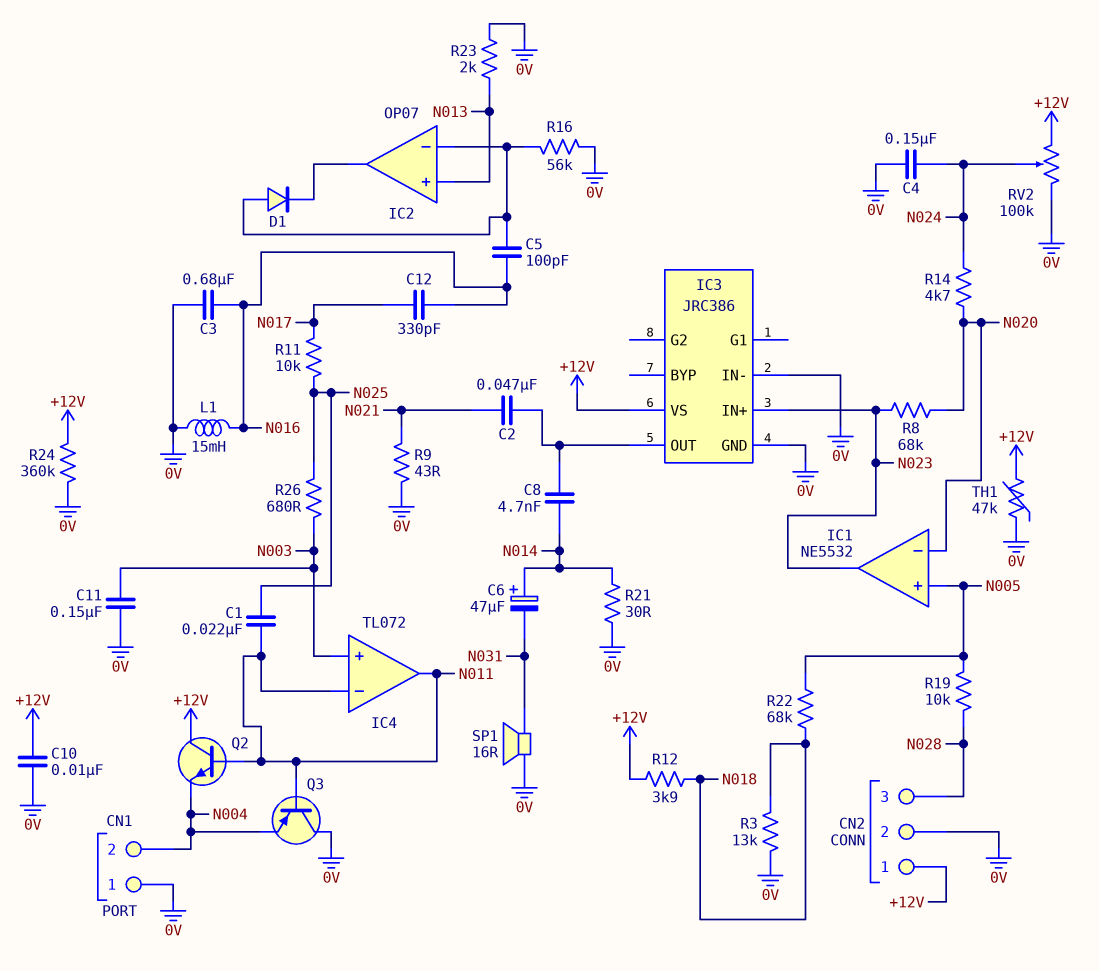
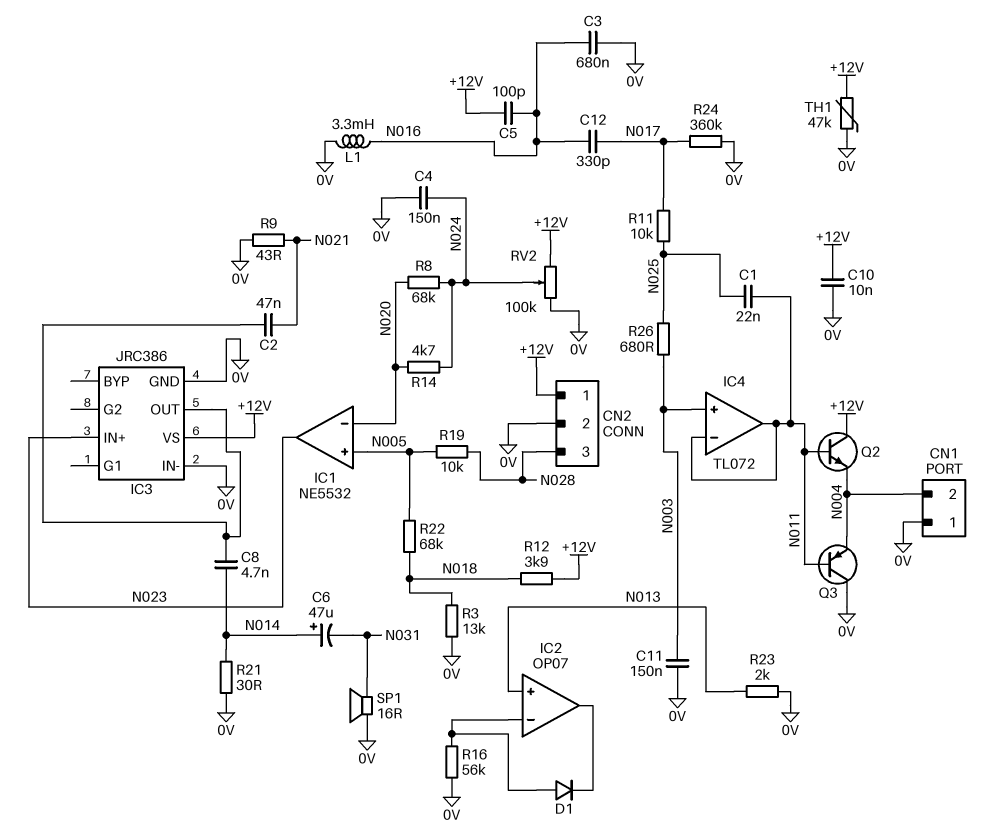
C5: 100pF (IC2/in-, N016) -> 100pF (+12V, N016)
L1: 15mH (0V, N016) -> 3.3mH (0V, N016)
R8: 68k (N020, N023) -> 68k (N020, N024)
R24: 360k (+12V, 0V) -> 360k (0V, N017)

